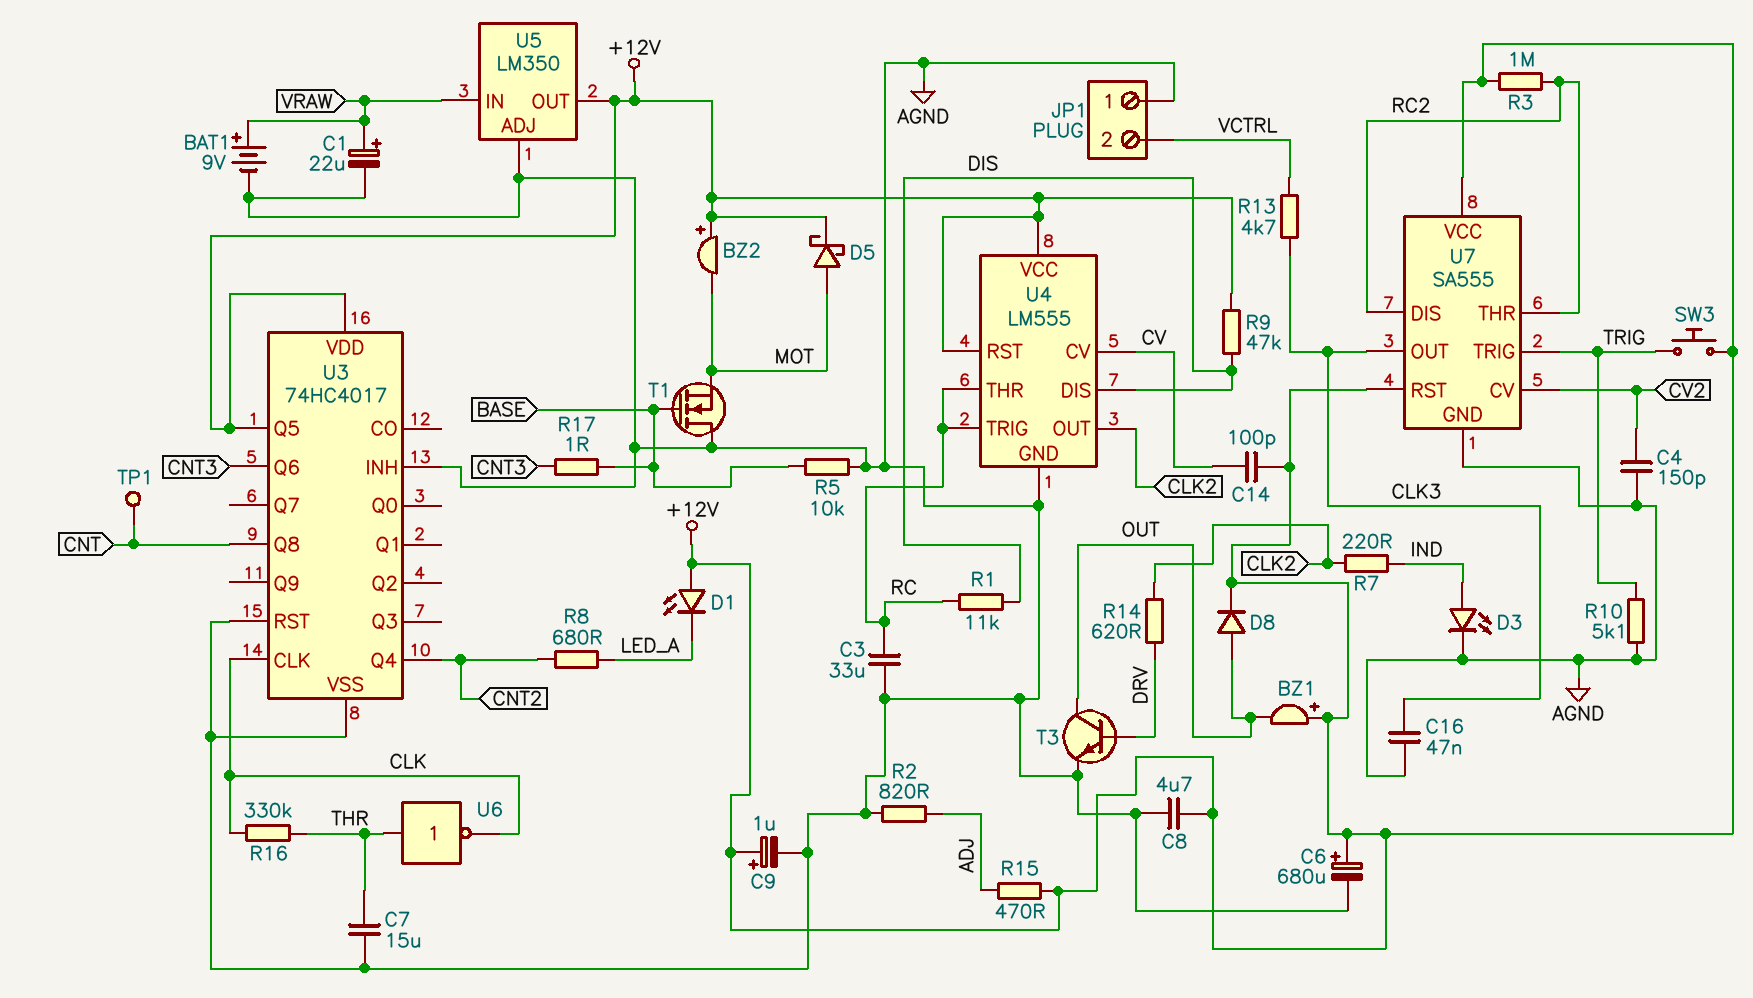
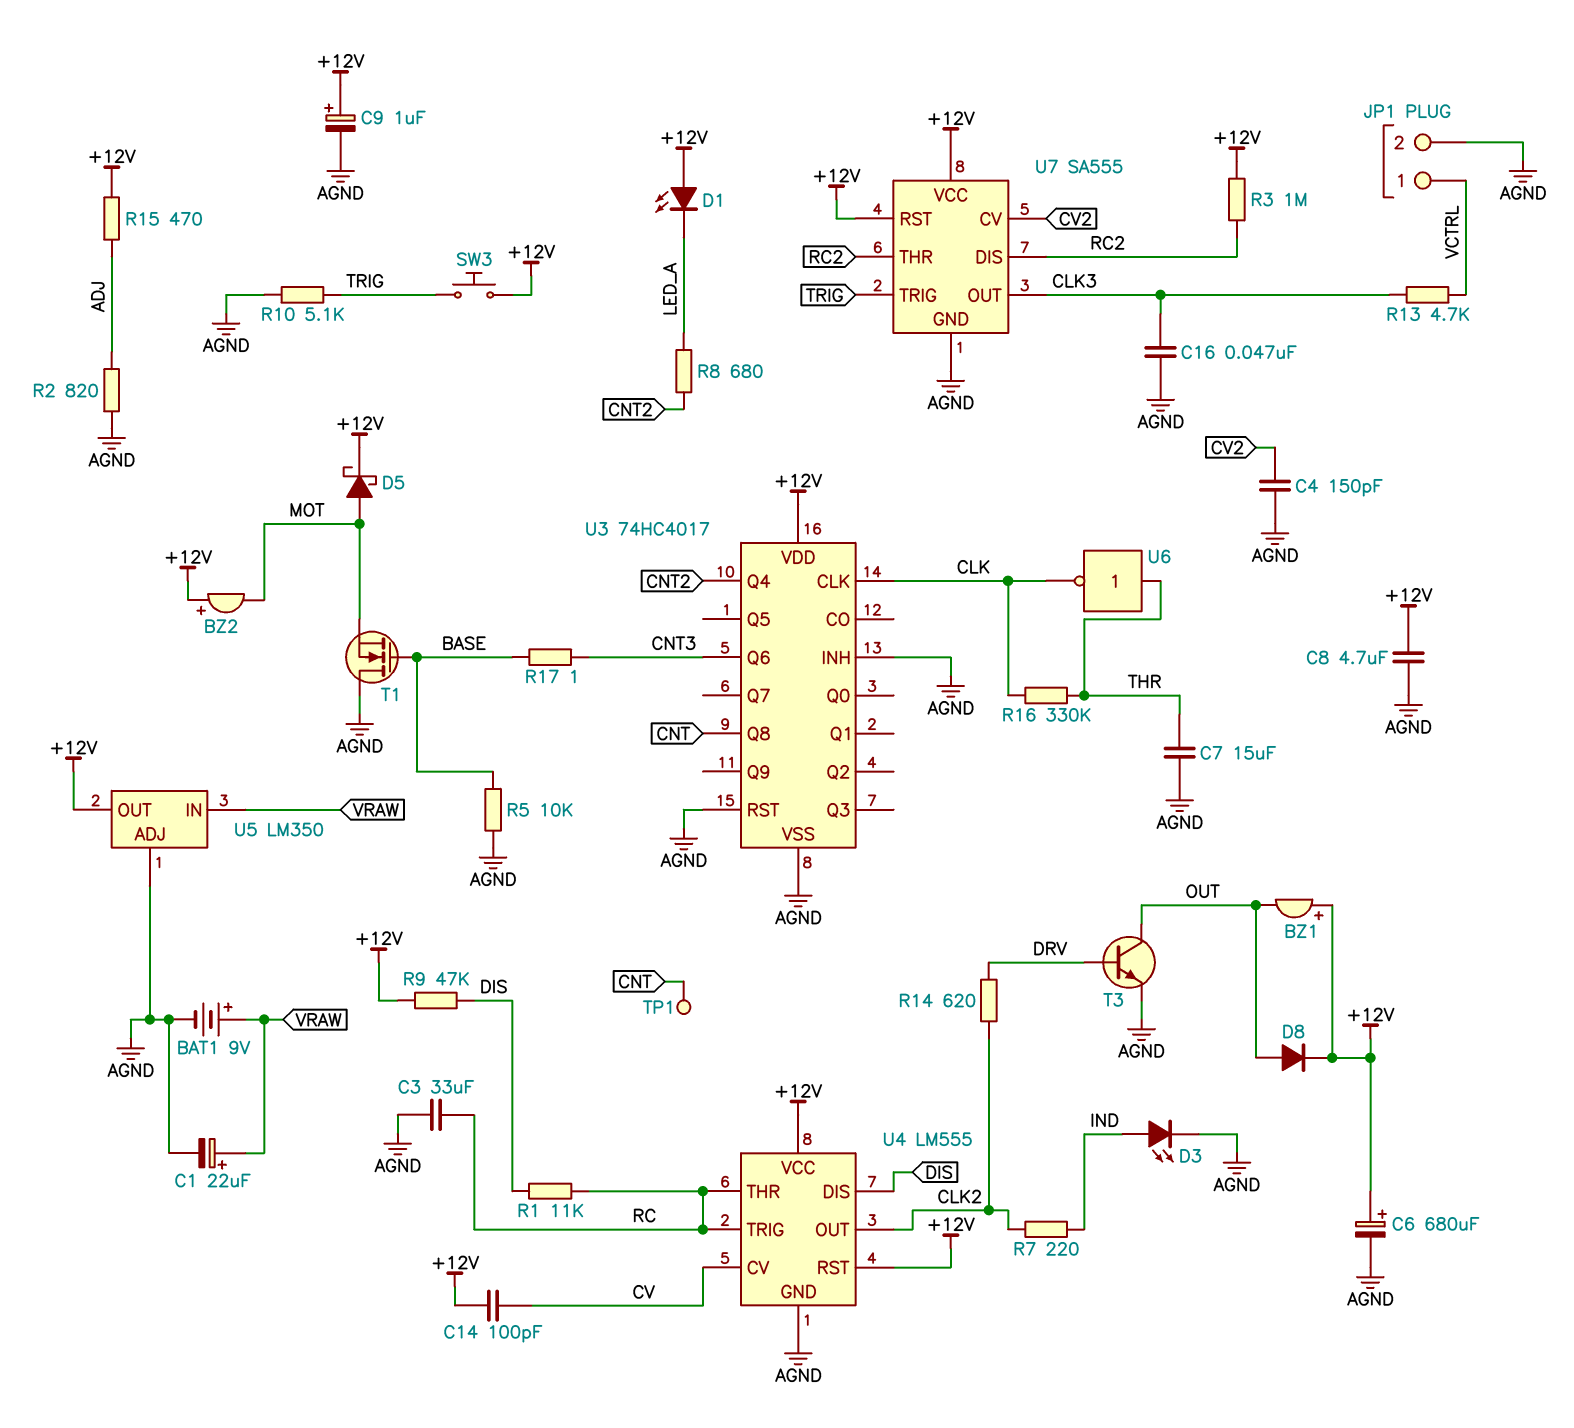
JP1 pin 1: AGND -> VCTRL
JP1 pin 2: VCTRL -> AGND
U3 pin Q5: +12V -> none

